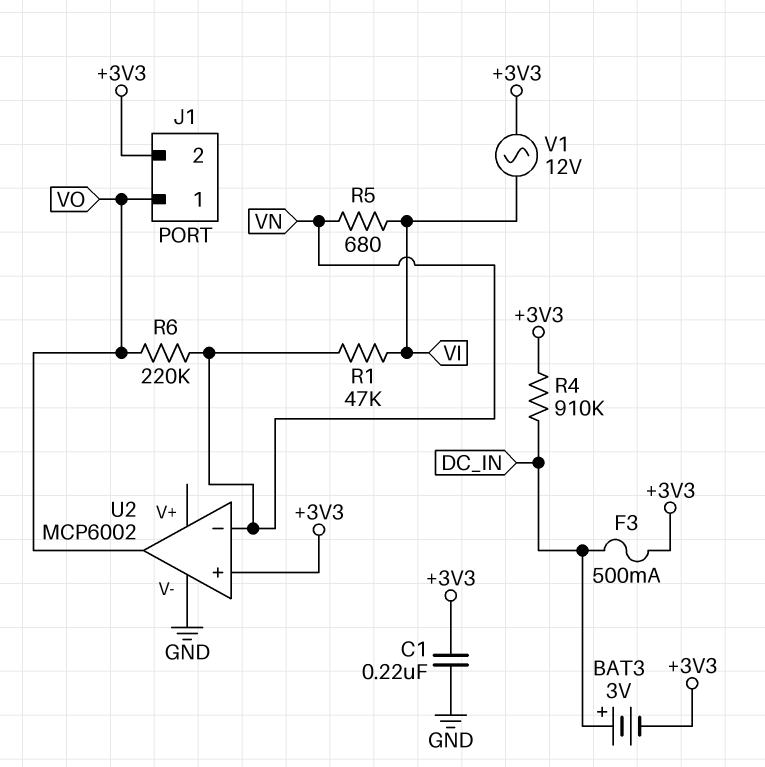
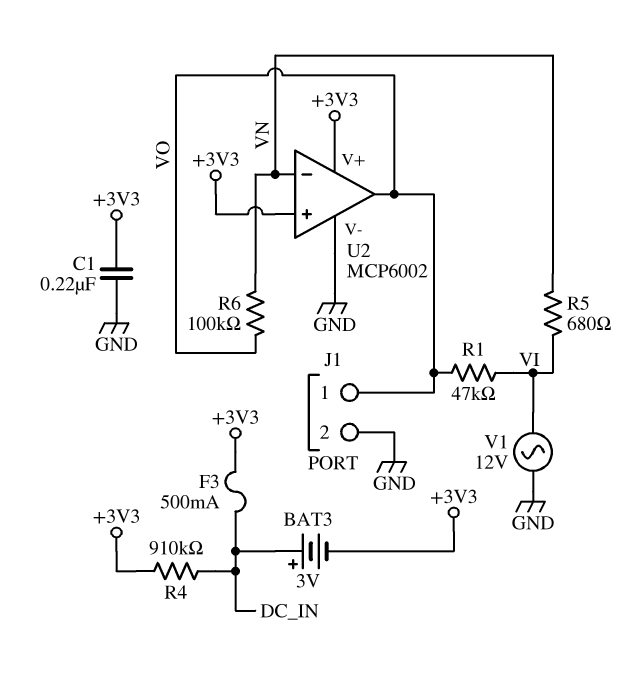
J1 pin 2: +3V3 -> GND
R1: 47k (VI, VN) -> 47k (VI, VO)
R6: 220k (VN, VO) -> 100k (VN, VO)
U2 pin V+: none -> +3V3
V1: AC 12V (+3V3, VI) -> AC 12V (GND, VI)

